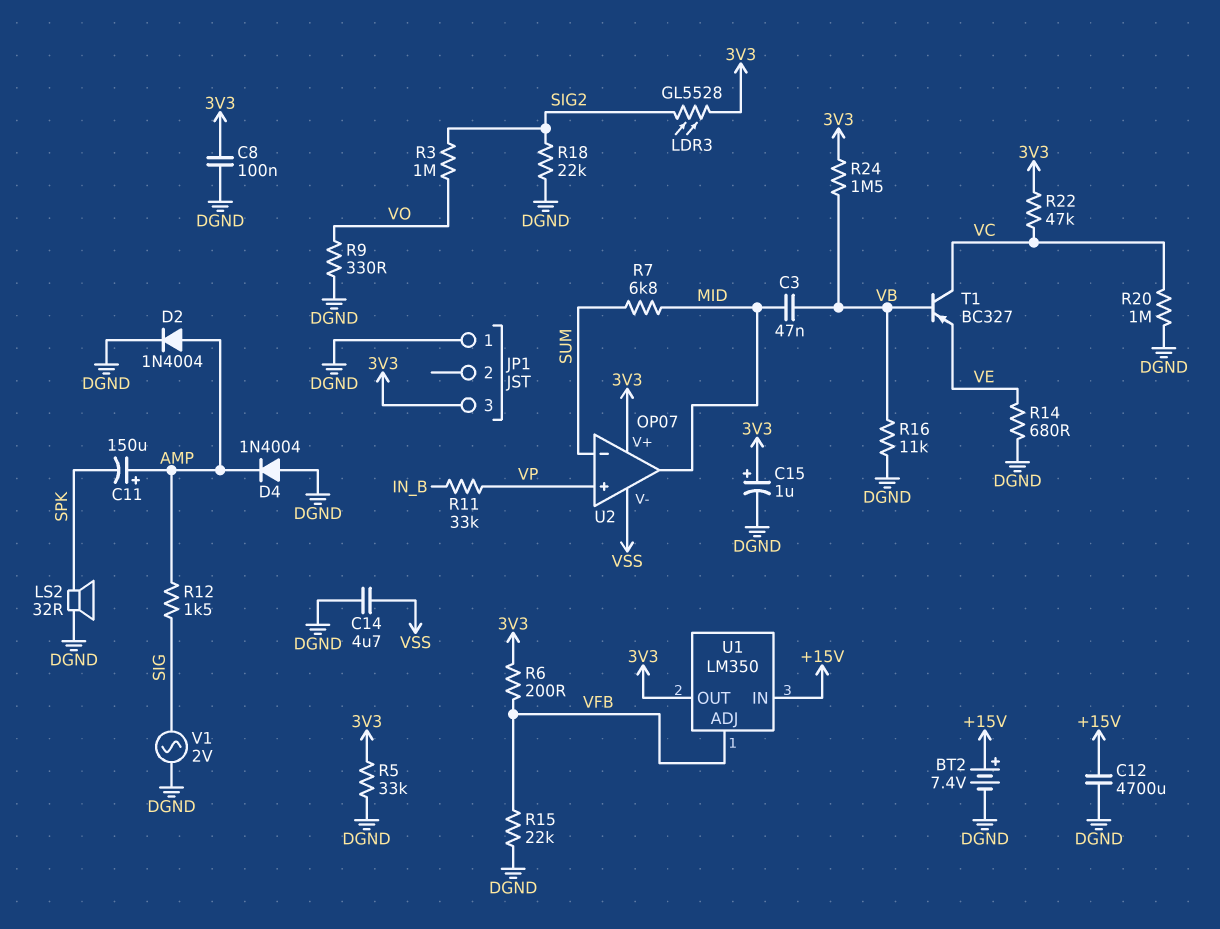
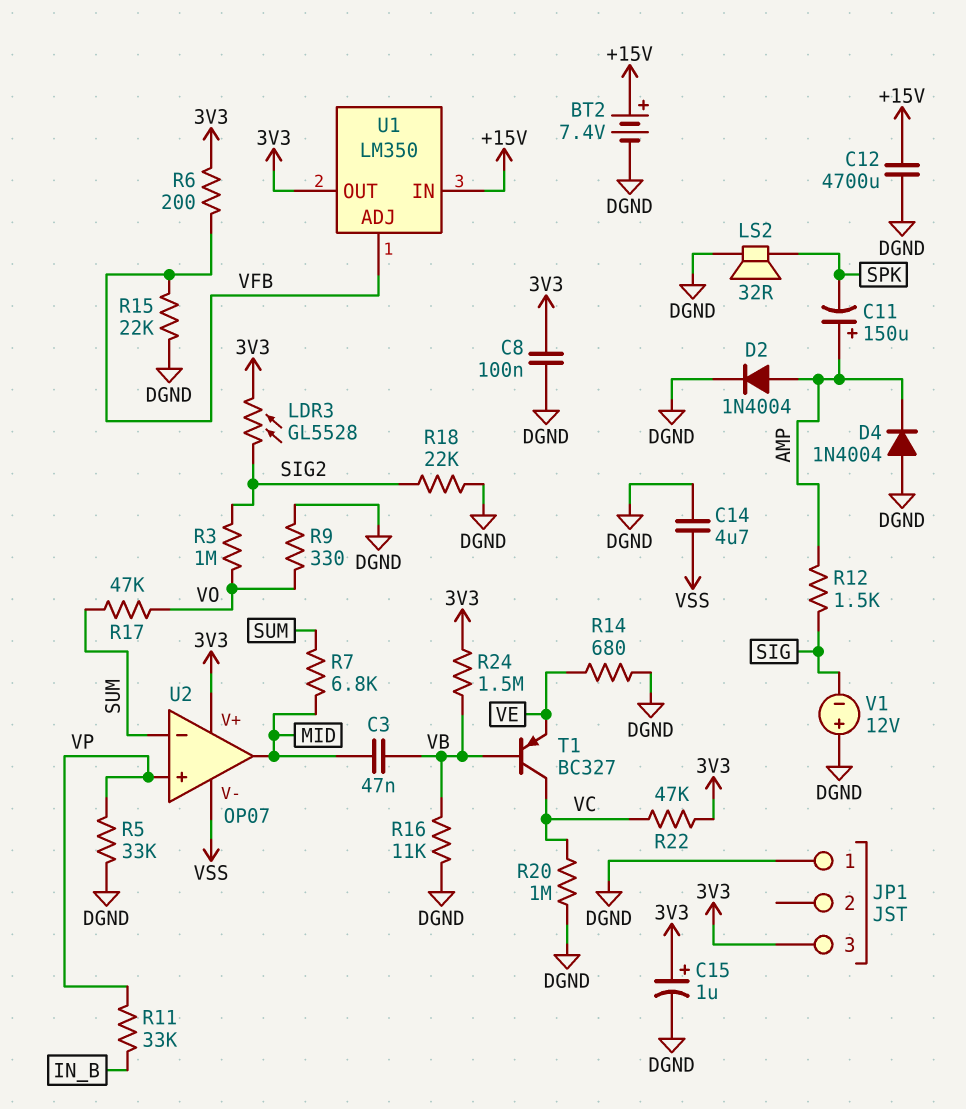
R5: 33k (3V3, DGND) -> 33k (DGND, VP)
R17: none -> 47k (SUM, VO)
V1: AC 2V (DGND, SIG) -> 12V (plus DGND, minus SIG)

